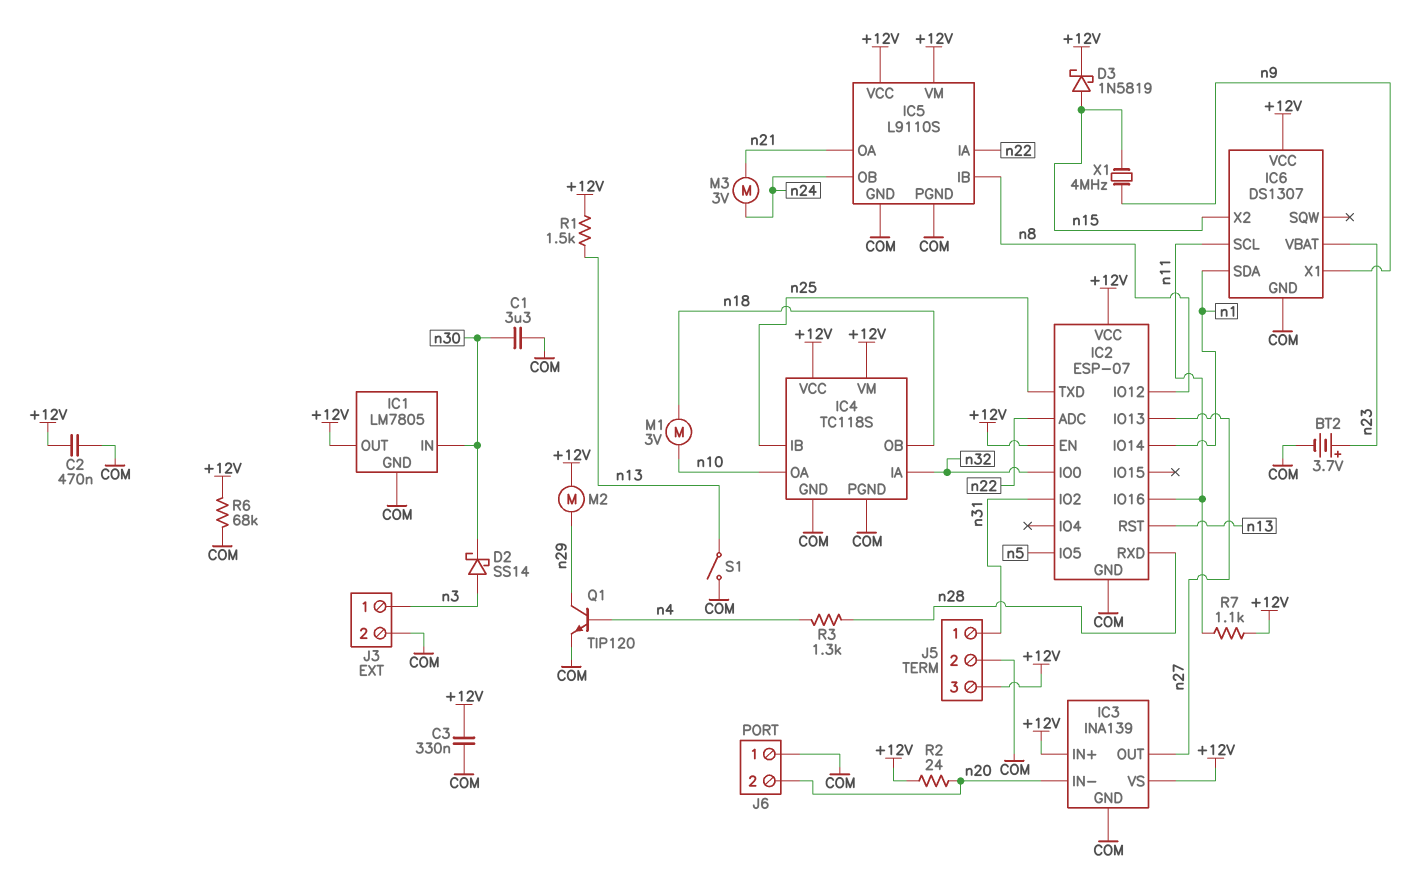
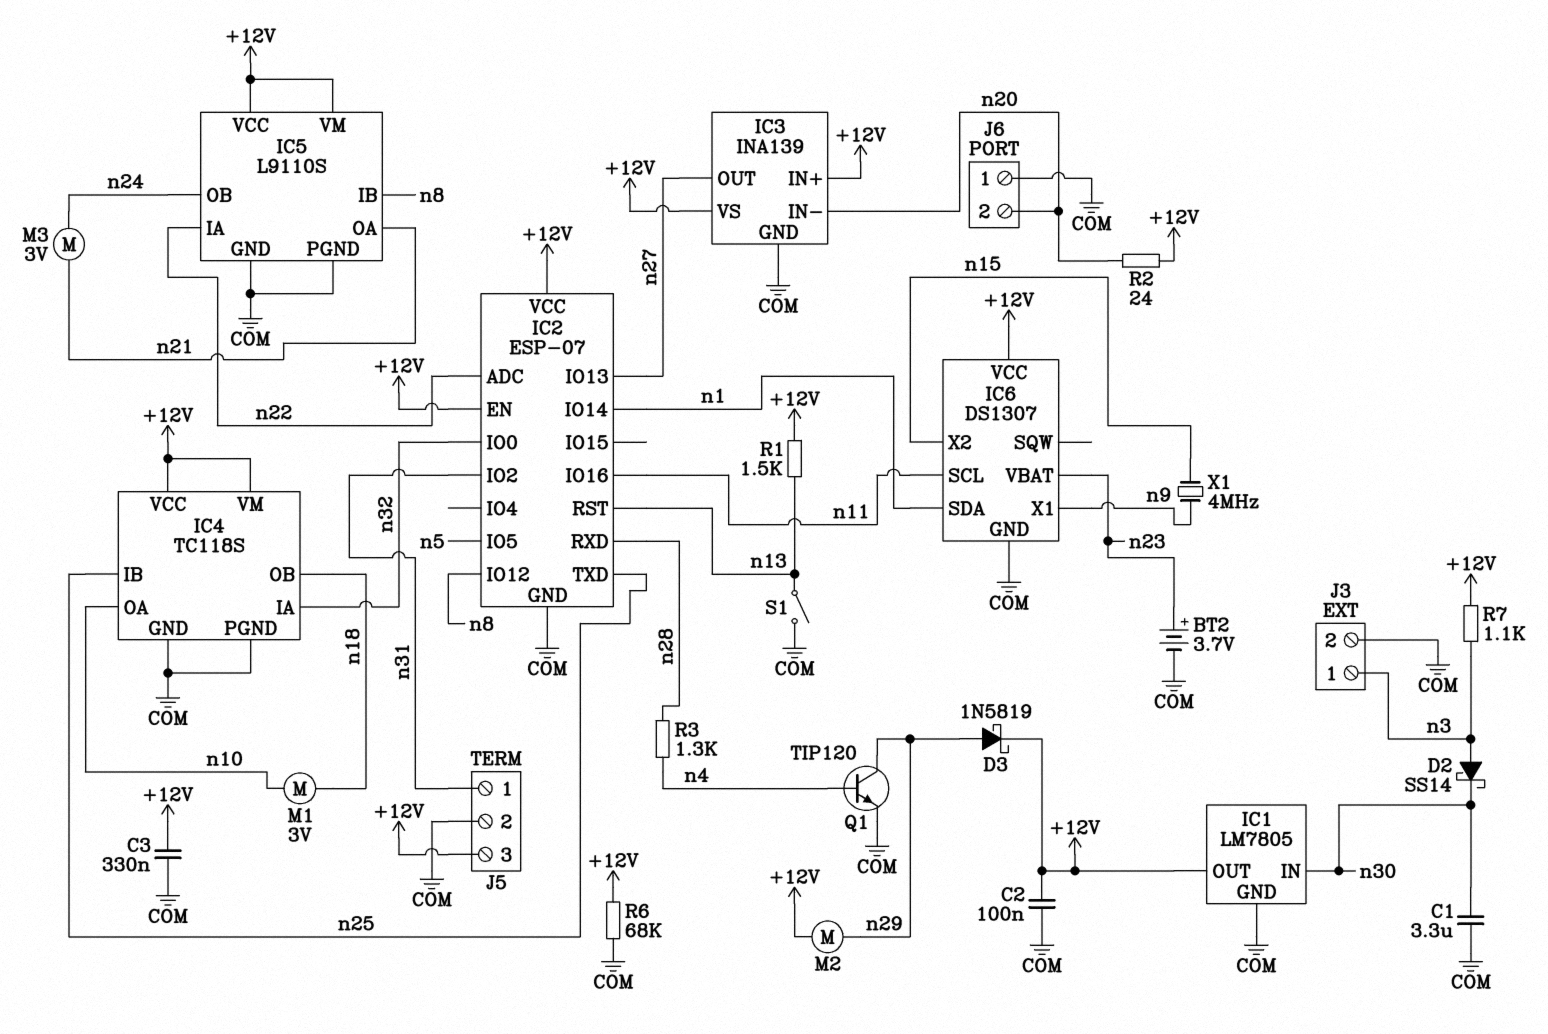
C2: 470nF (+12V, COM) -> 100nF (+12V, COM)
D3: schottky 1N5819 (A n15, K +12V) -> schottky 1N5819 (A n29, K +12V)
R7: 1.1k (+12V, n11) -> 1.1k (+12V, n3)

